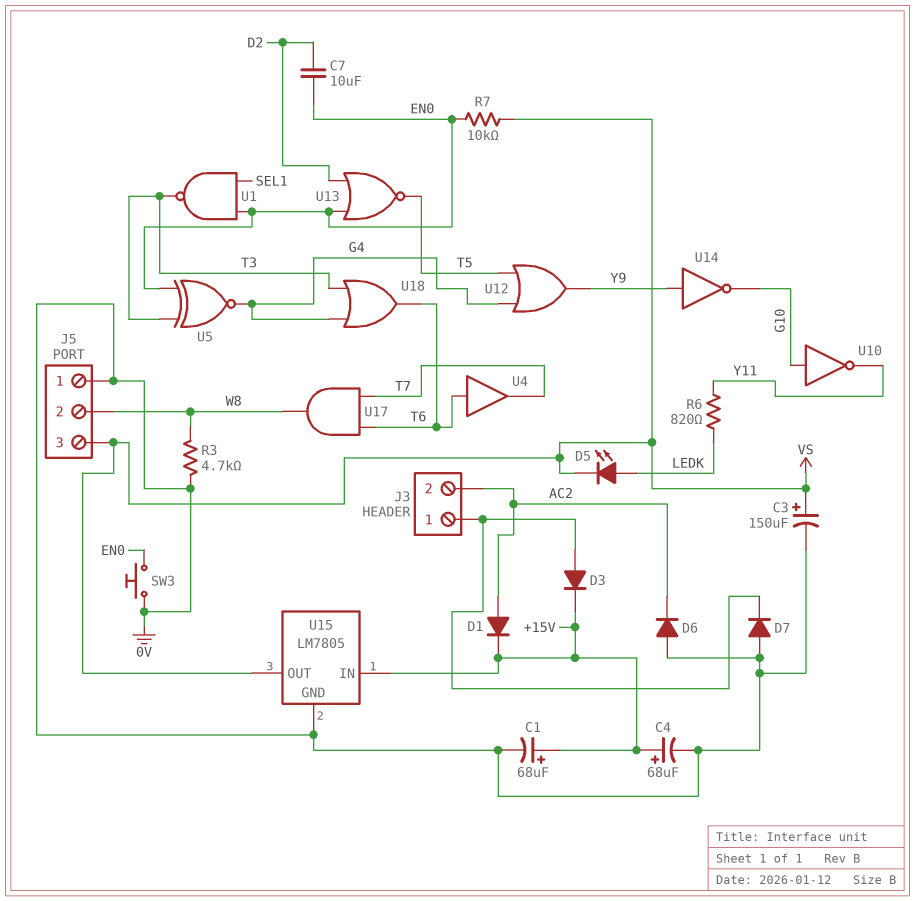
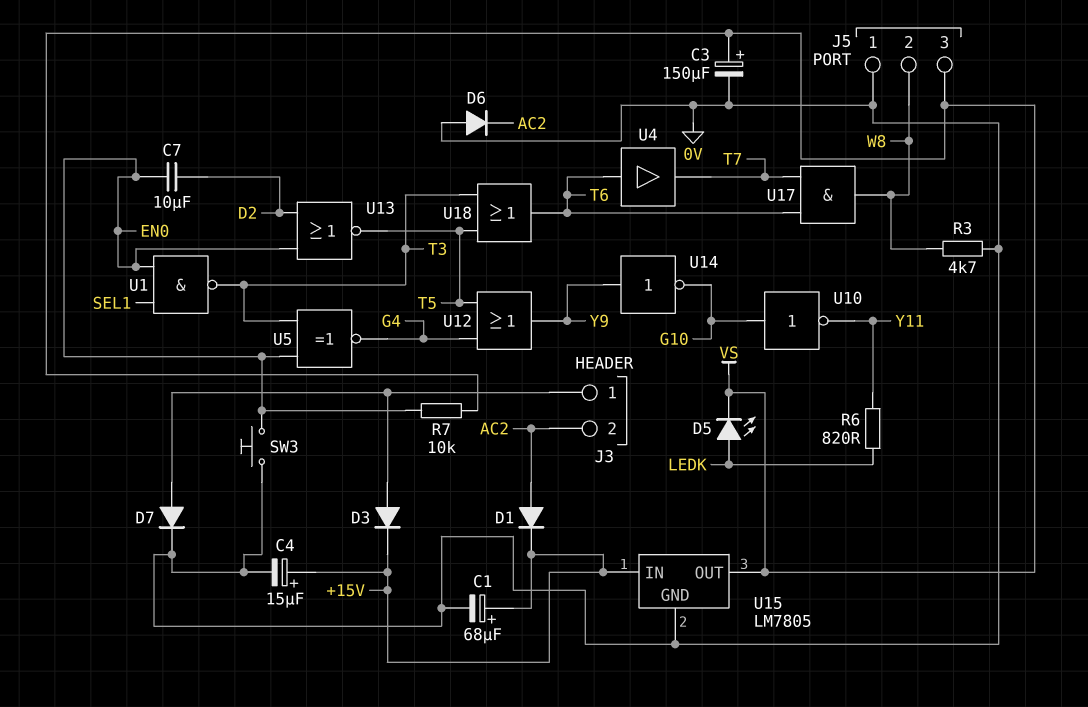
C4: 68uF (plus +15V, minus 0V) -> 15uF (plus +15V, minus 0V)
D7: diode (A 0V, K J3/1) -> diode (A J3/1, K 0V)
U18: OR (in G4, in T3, out T6) -> OR (in T3, in T5, out T6)

